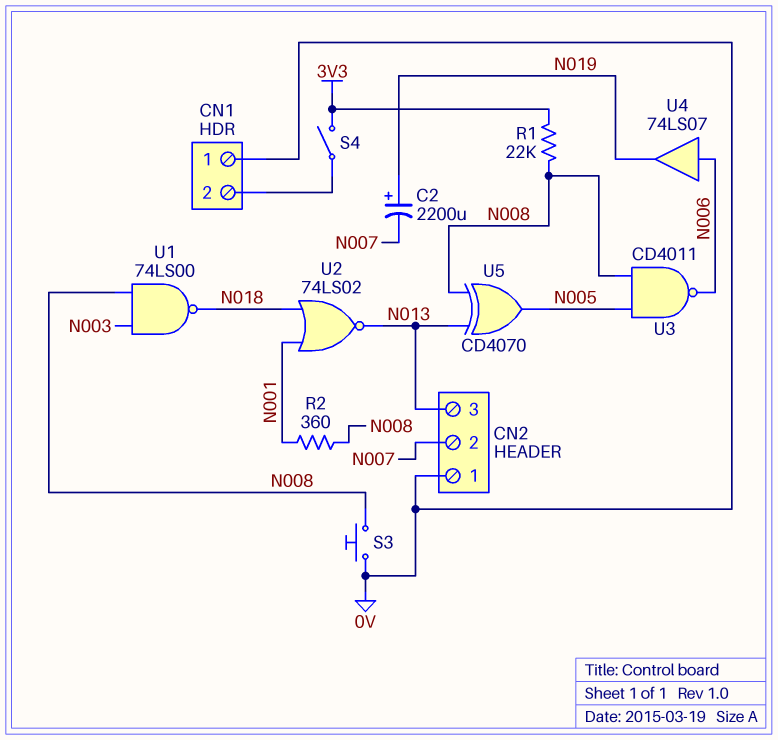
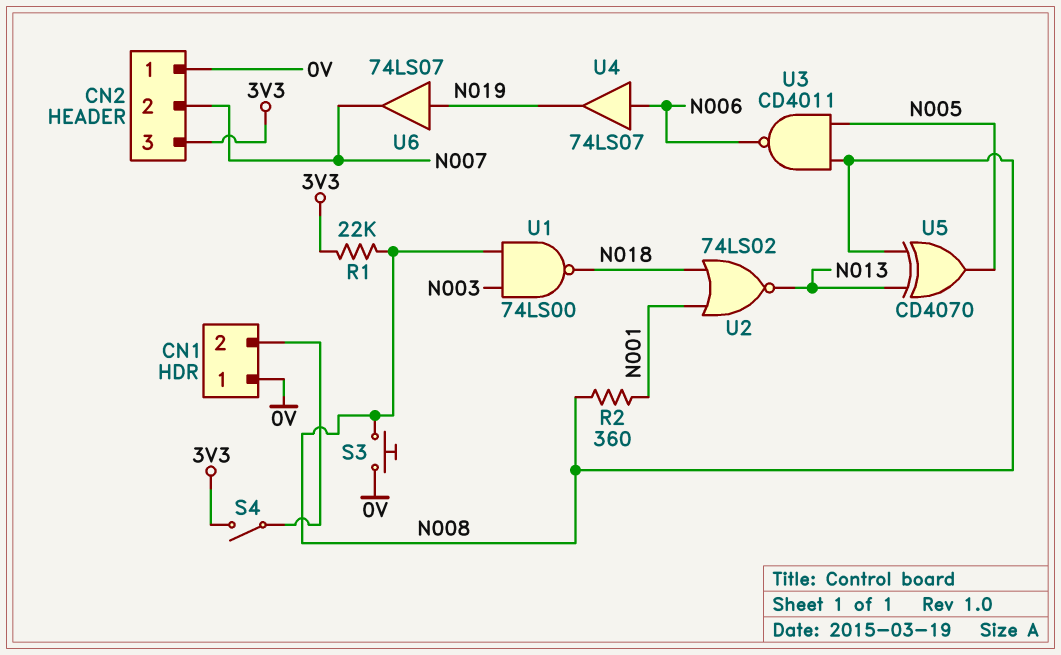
C2: 2200uF (plus N019, minus N007) -> none
CN2 pin 3: N013 -> 3V3
U6: none -> buffer 74LS07 (in N019, out N007)

